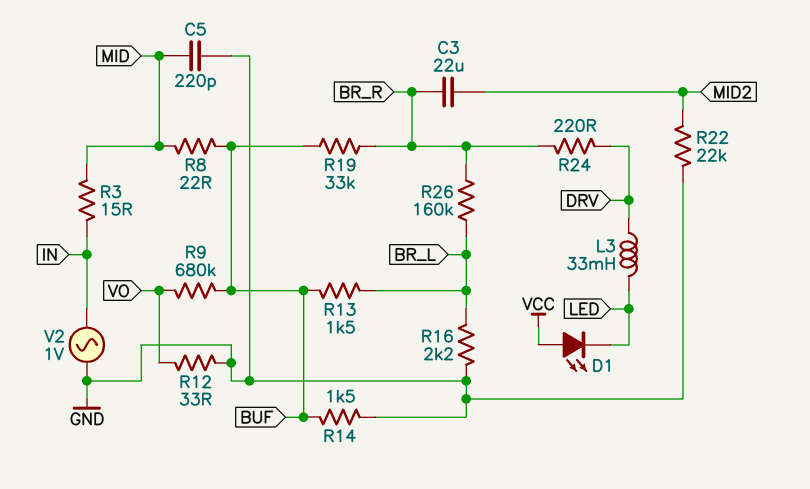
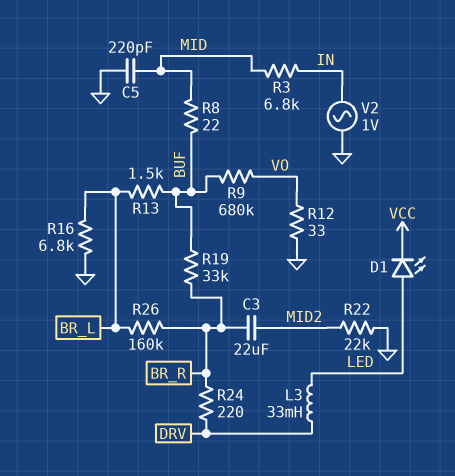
D1: LED (A VCC, K LED) -> LED (A LED, K VCC)
R3: 15 (IN, MID) -> 6.8k (IN, MID)
R14: 1.5k (BUF, GND) -> none
R16: 2.2k (BR_L, GND) -> 6.8k (BR_L, GND)

